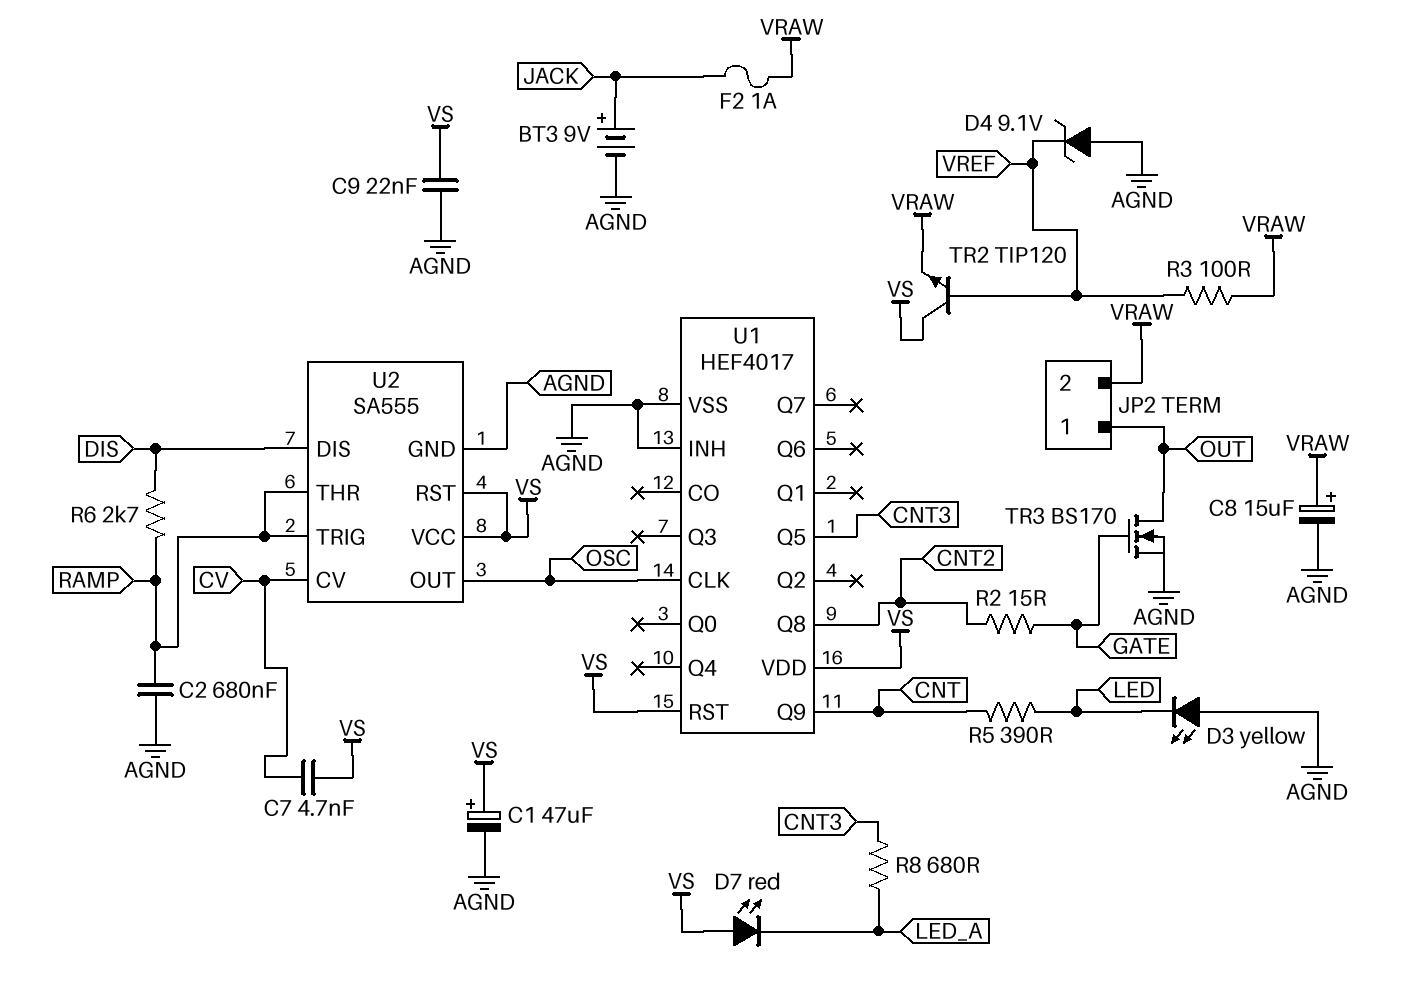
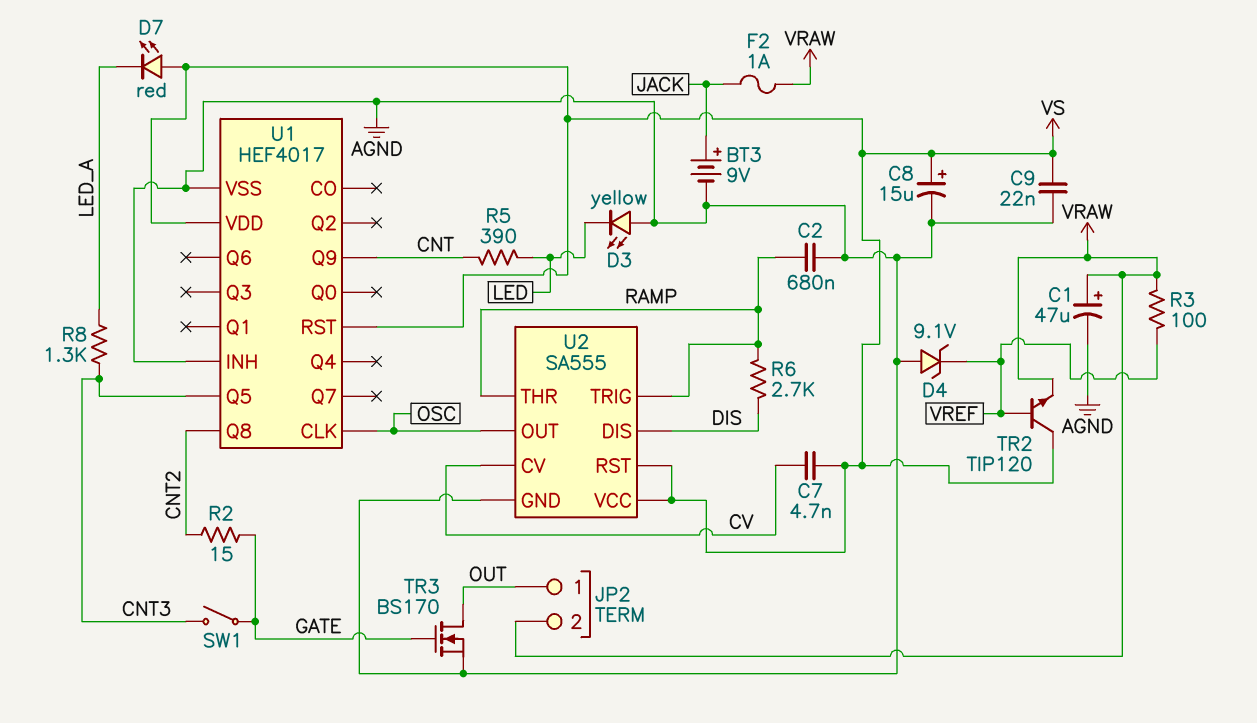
C1: 47uF (plus VS, minus AGND) -> 47uF (plus VRAW, minus AGND)
C8: 15uF (plus VRAW, minus AGND) -> 15uF (plus VS, minus AGND)
R8: 680 (CNT3, LED_A) -> 1.3k (CNT3, LED_A)
SW1: none -> switch (CNT3, GATE)

